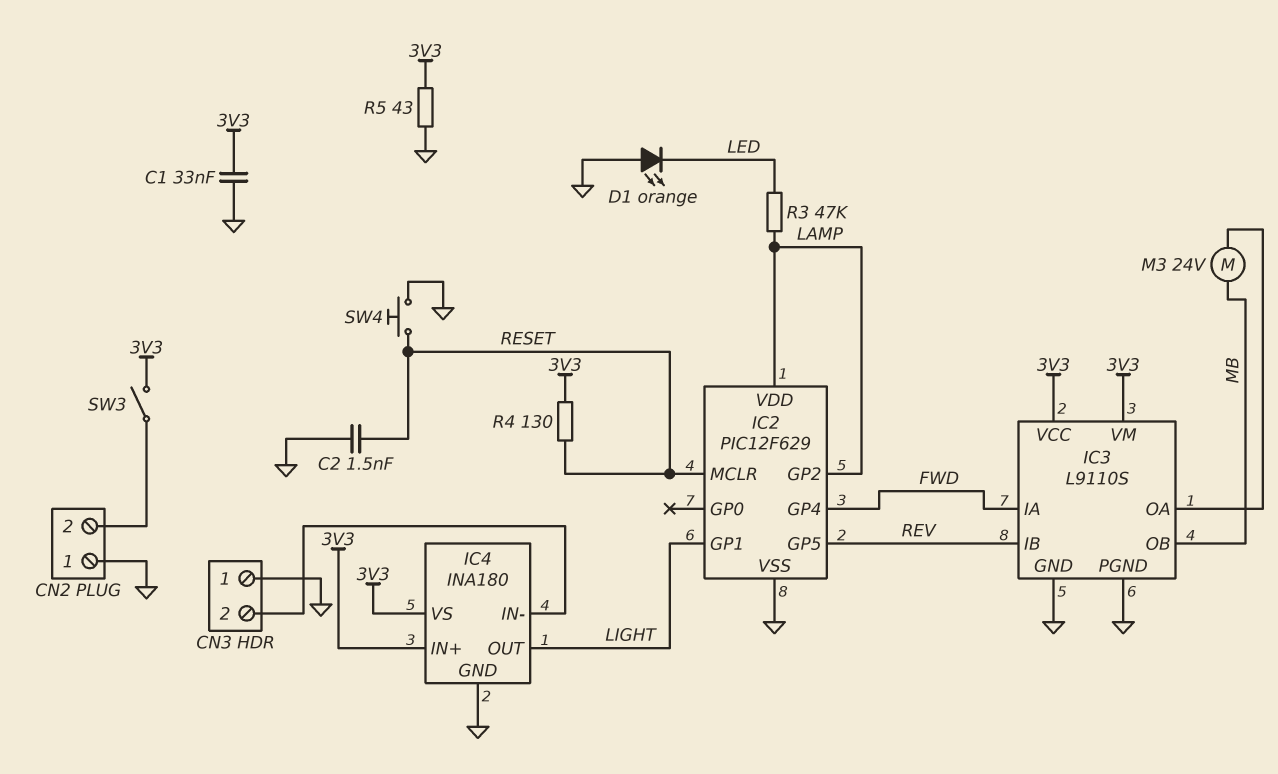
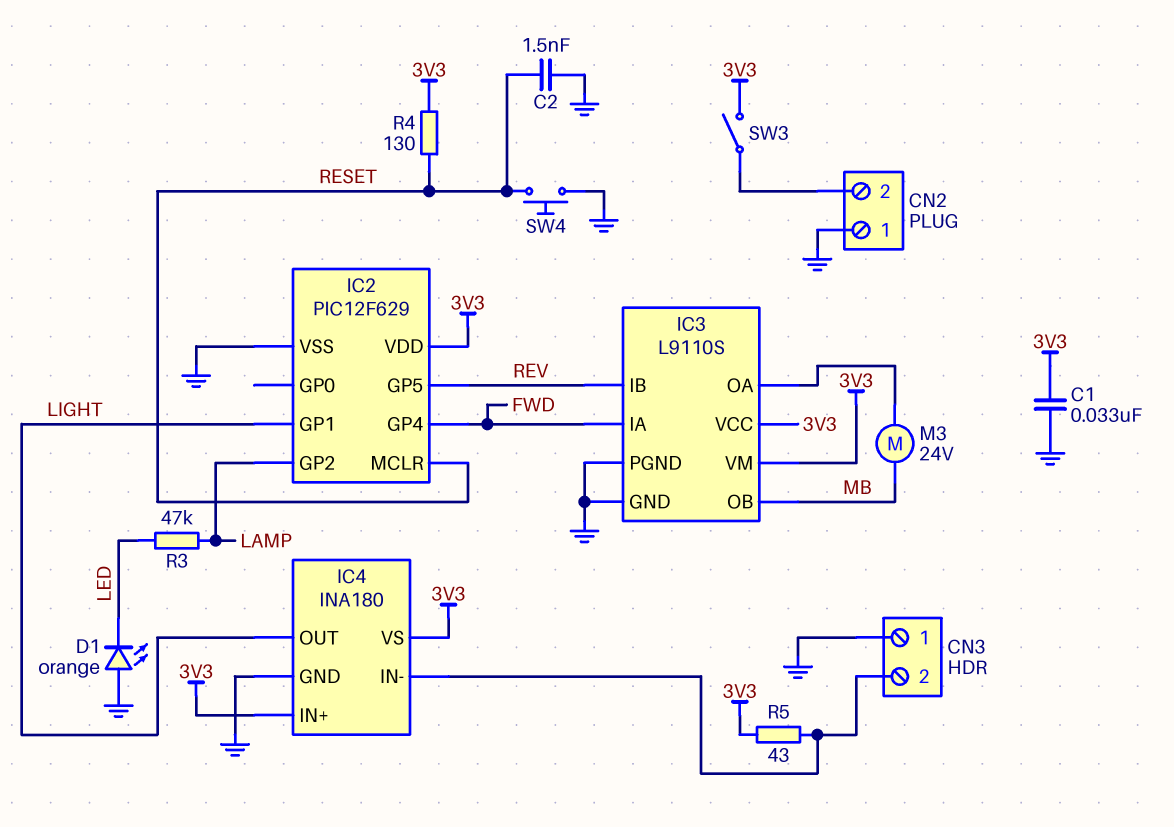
IC2 pin VDD: LAMP -> 3V3
R5: 43 (3V3, GND) -> 43 (3V3, CN3/2)

